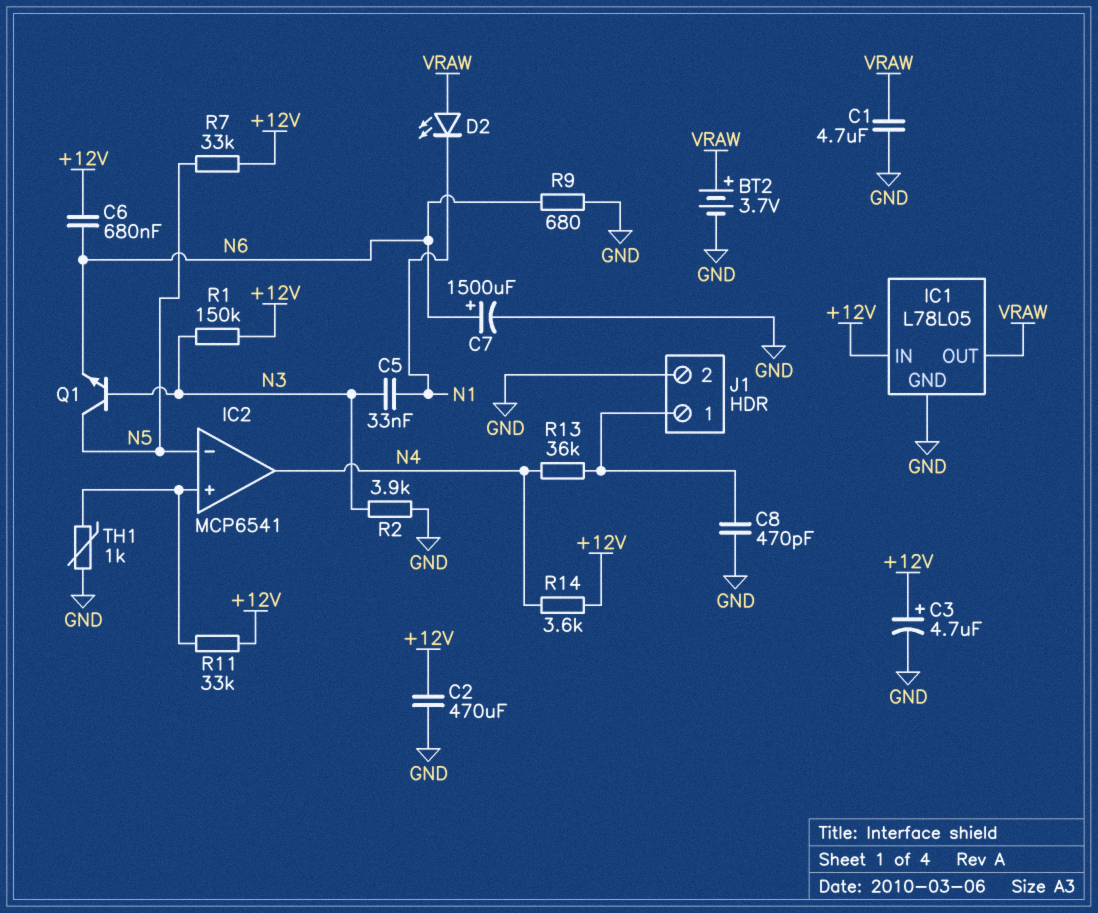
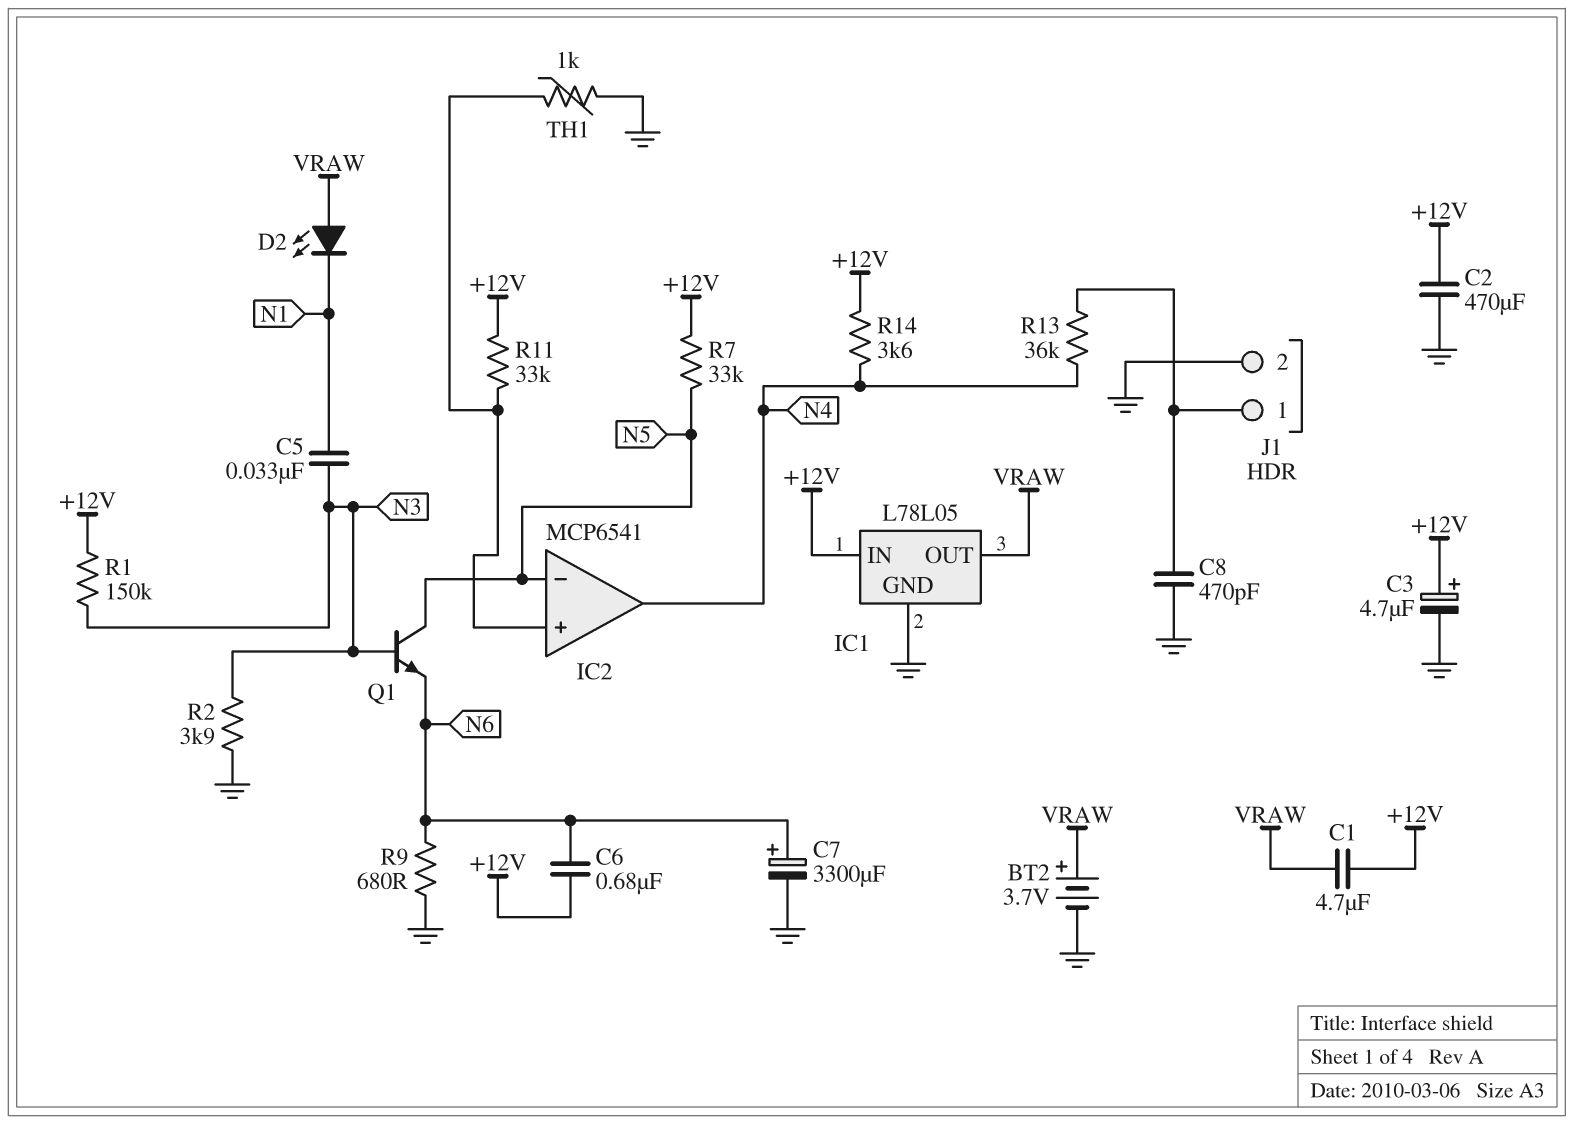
C1: 4.7uF (GND, VRAW) -> 4.7uF (+12V, VRAW)
C7: 1500uF (plus N6, minus GND) -> 3300uF (plus N6, minus GND)

